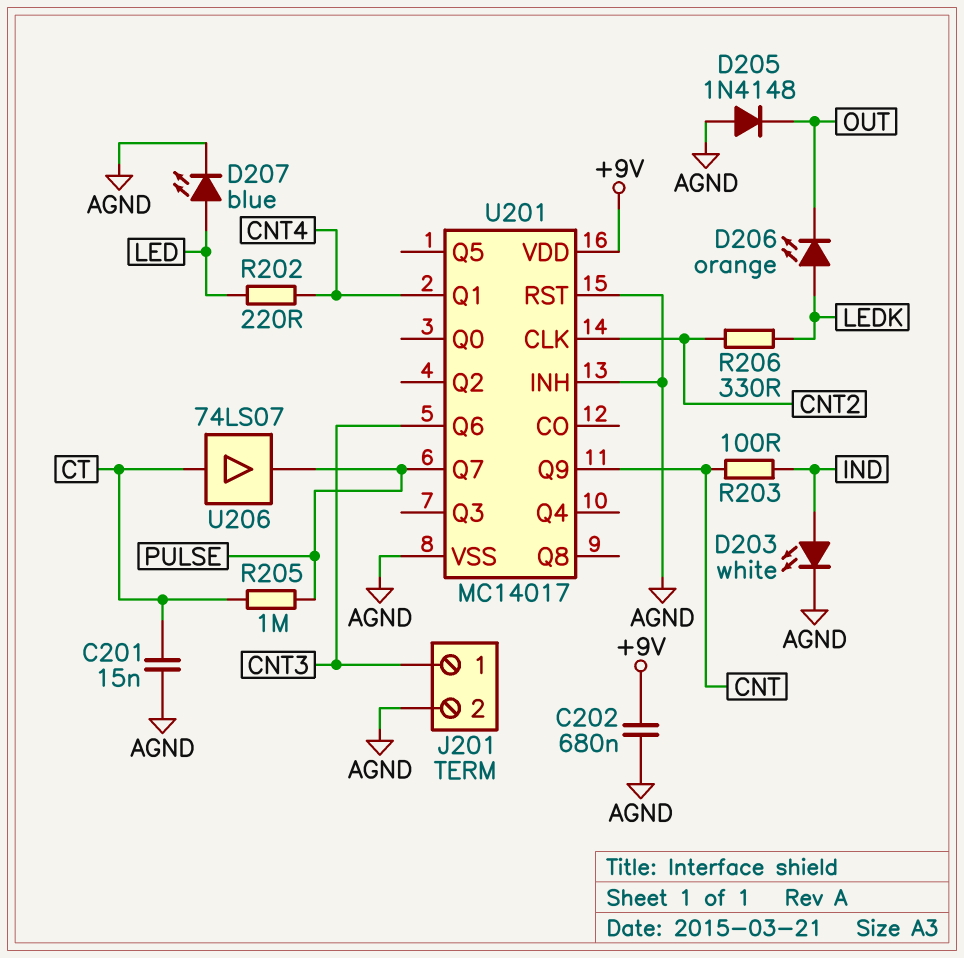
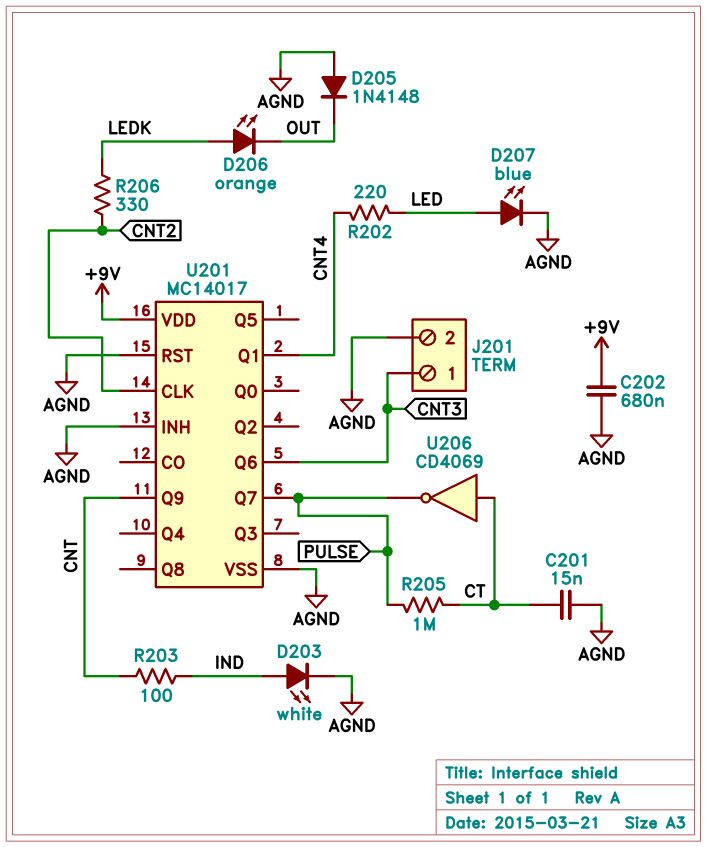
U206: buffer 74LS07 (in CT, out PULSE) -> NOT CD4069 (in CT, out PULSE)

